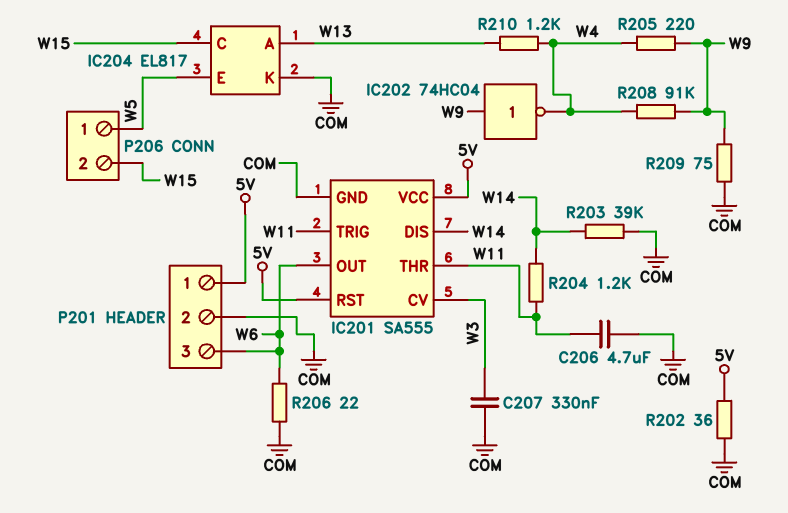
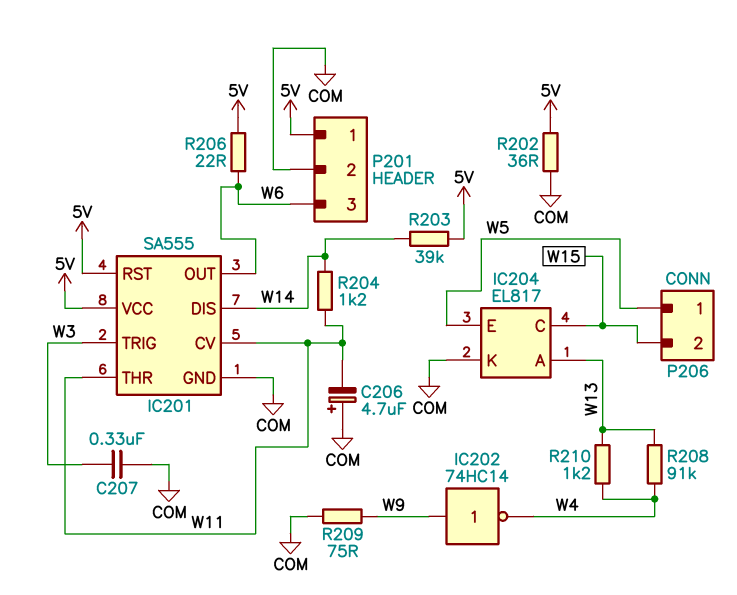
C206: 4.7uF (COM, W11) -> 4.7uF (plus COM, minus W11)
IC201 pin CV: W3 -> W11
IC201 pin TRIG: W11 -> W3
IC202: NOT 74HC04 (in W9, out W4) -> NOT 74HC14 (in W9, out W4)
R203: 39k (COM, W14) -> 39k (5V, W14)
R205: 220 (W4, W9) -> none
R206: 22 (COM, W6) -> 22 (5V, W6)
R208: 91k (W4, W9) -> 91k (W4, W13)

